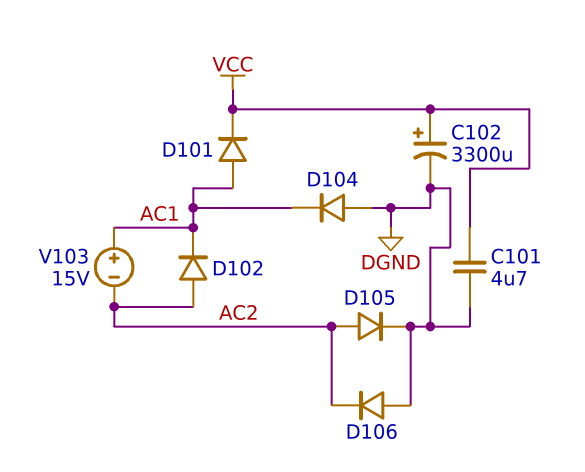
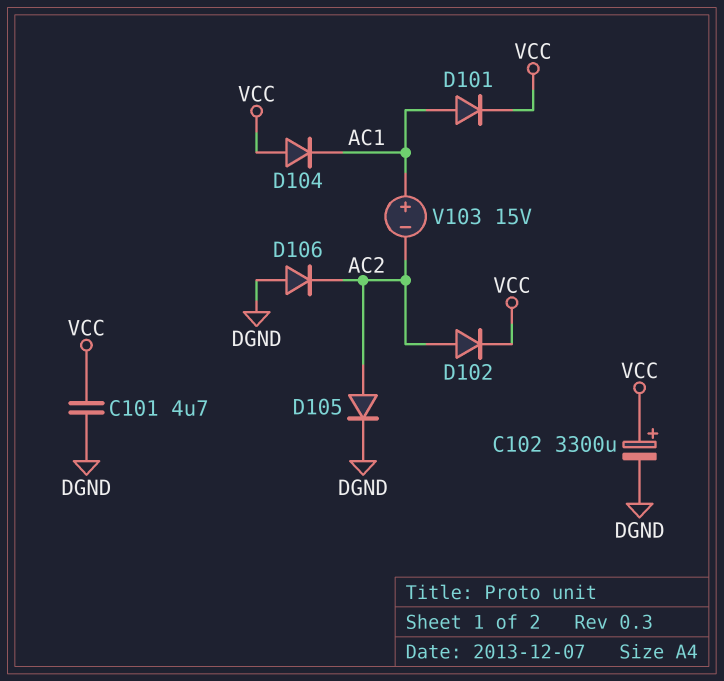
D102: diode (A AC2, K AC1) -> diode (A AC2, K VCC)
D104: diode (A DGND, K AC1) -> diode (A VCC, K AC1)

